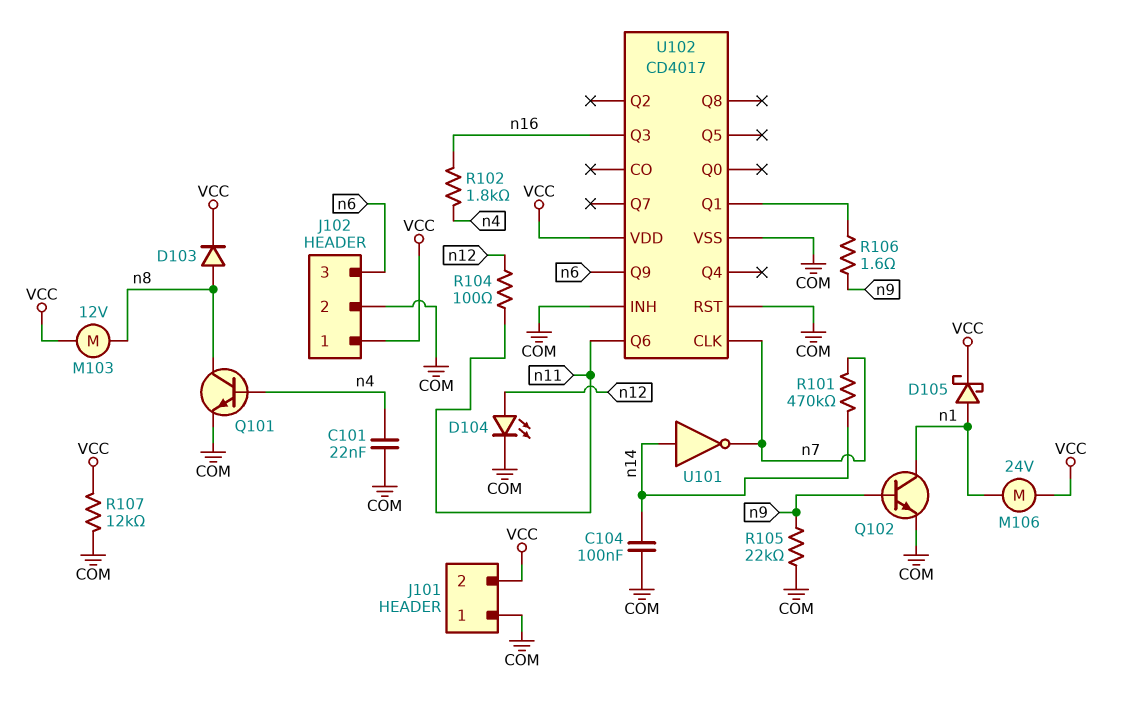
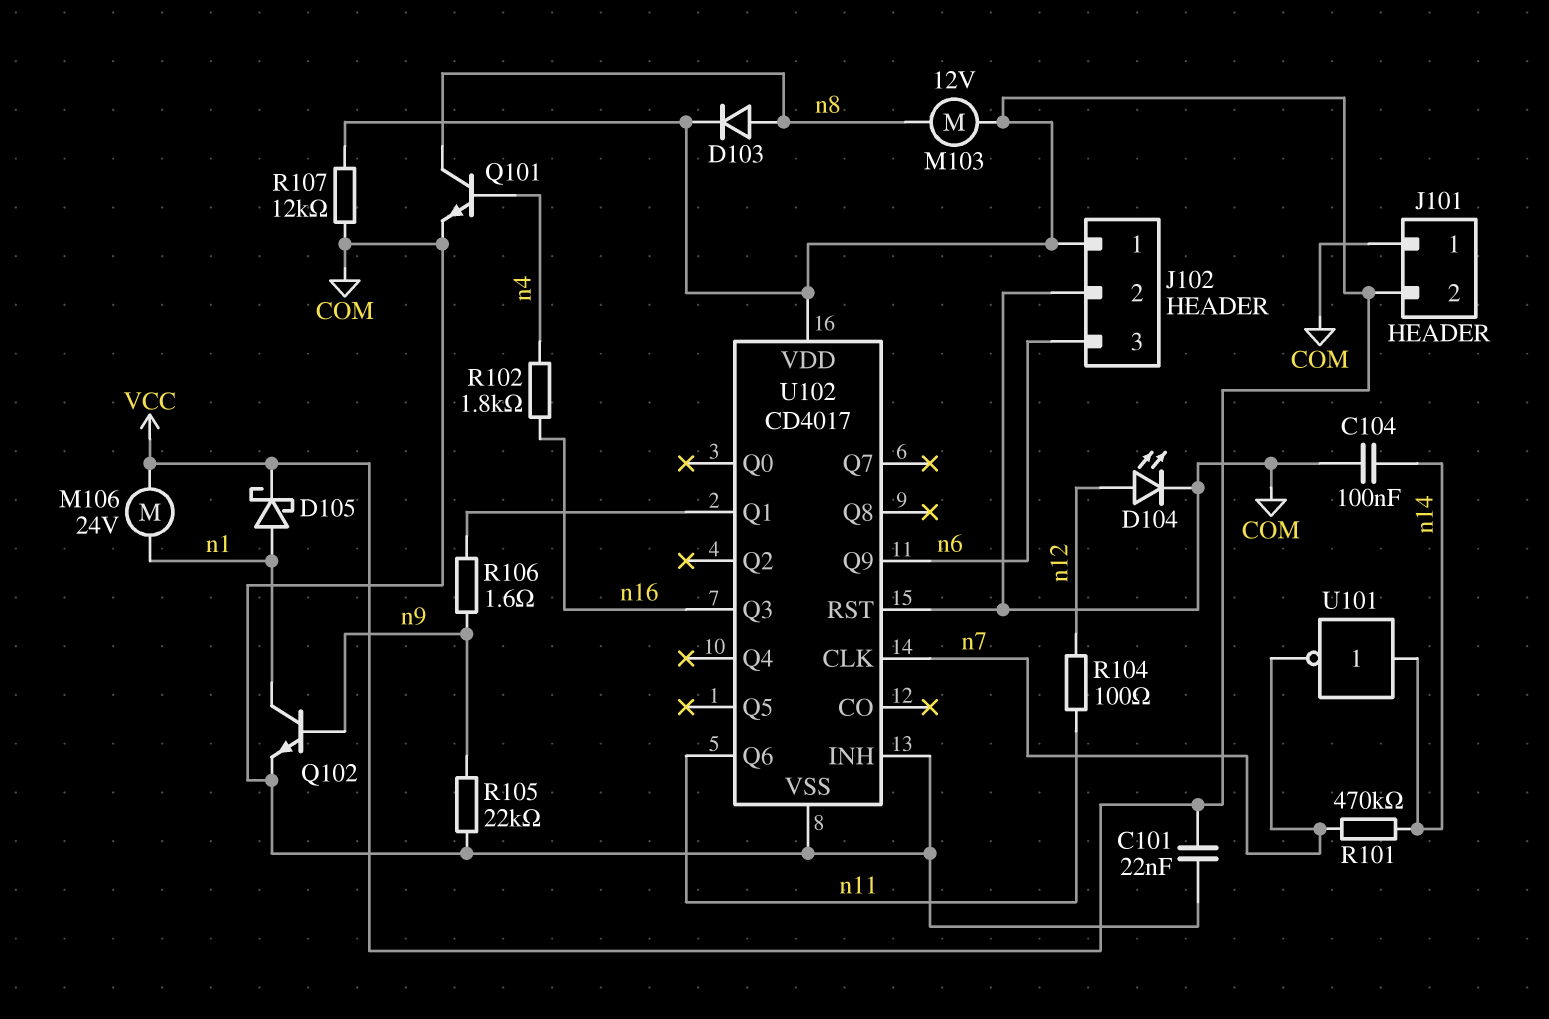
C101: 22nF (COM, n4) -> 22nF (COM, VCC)

